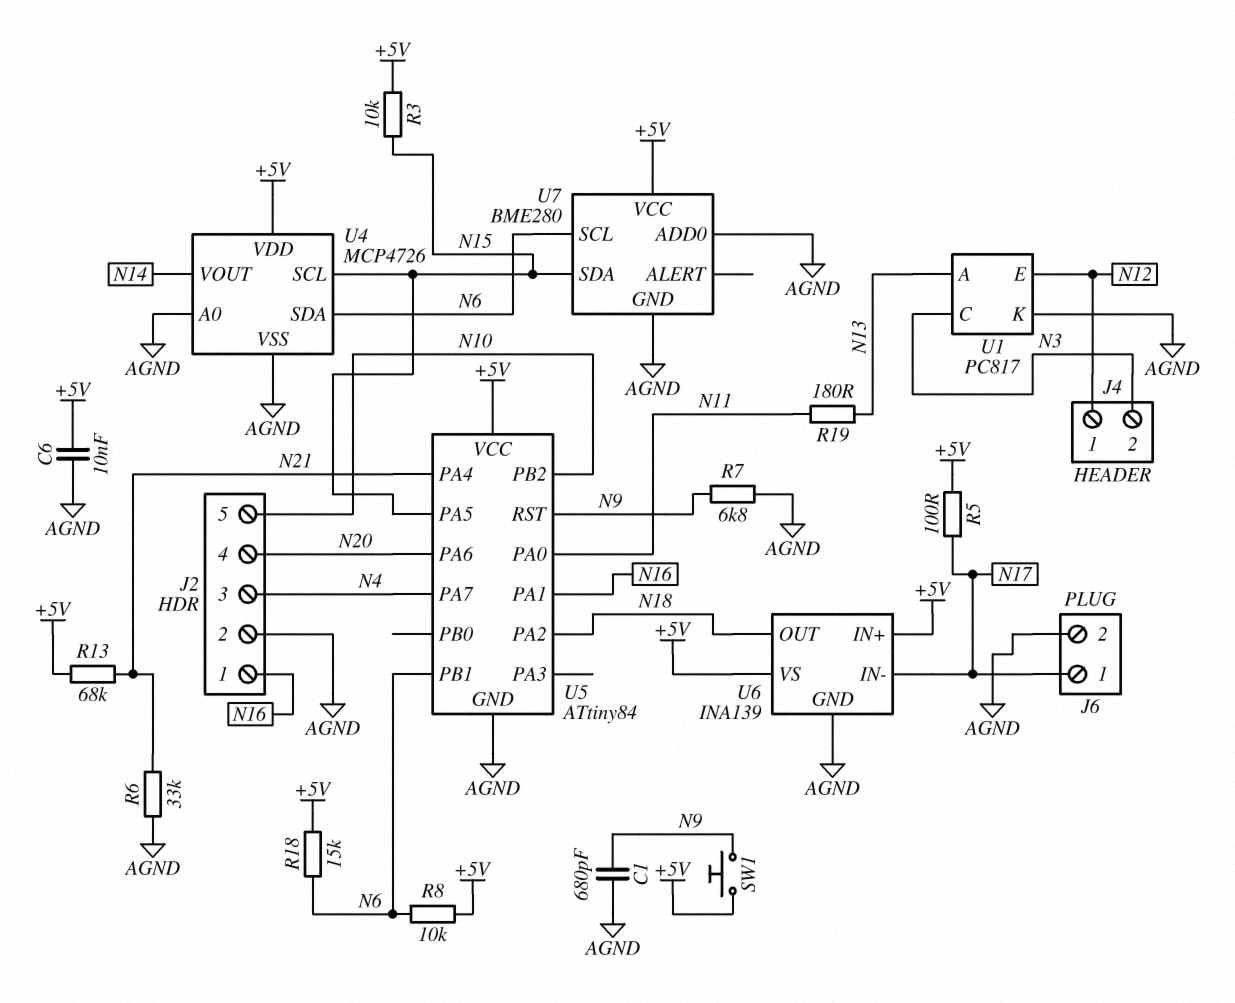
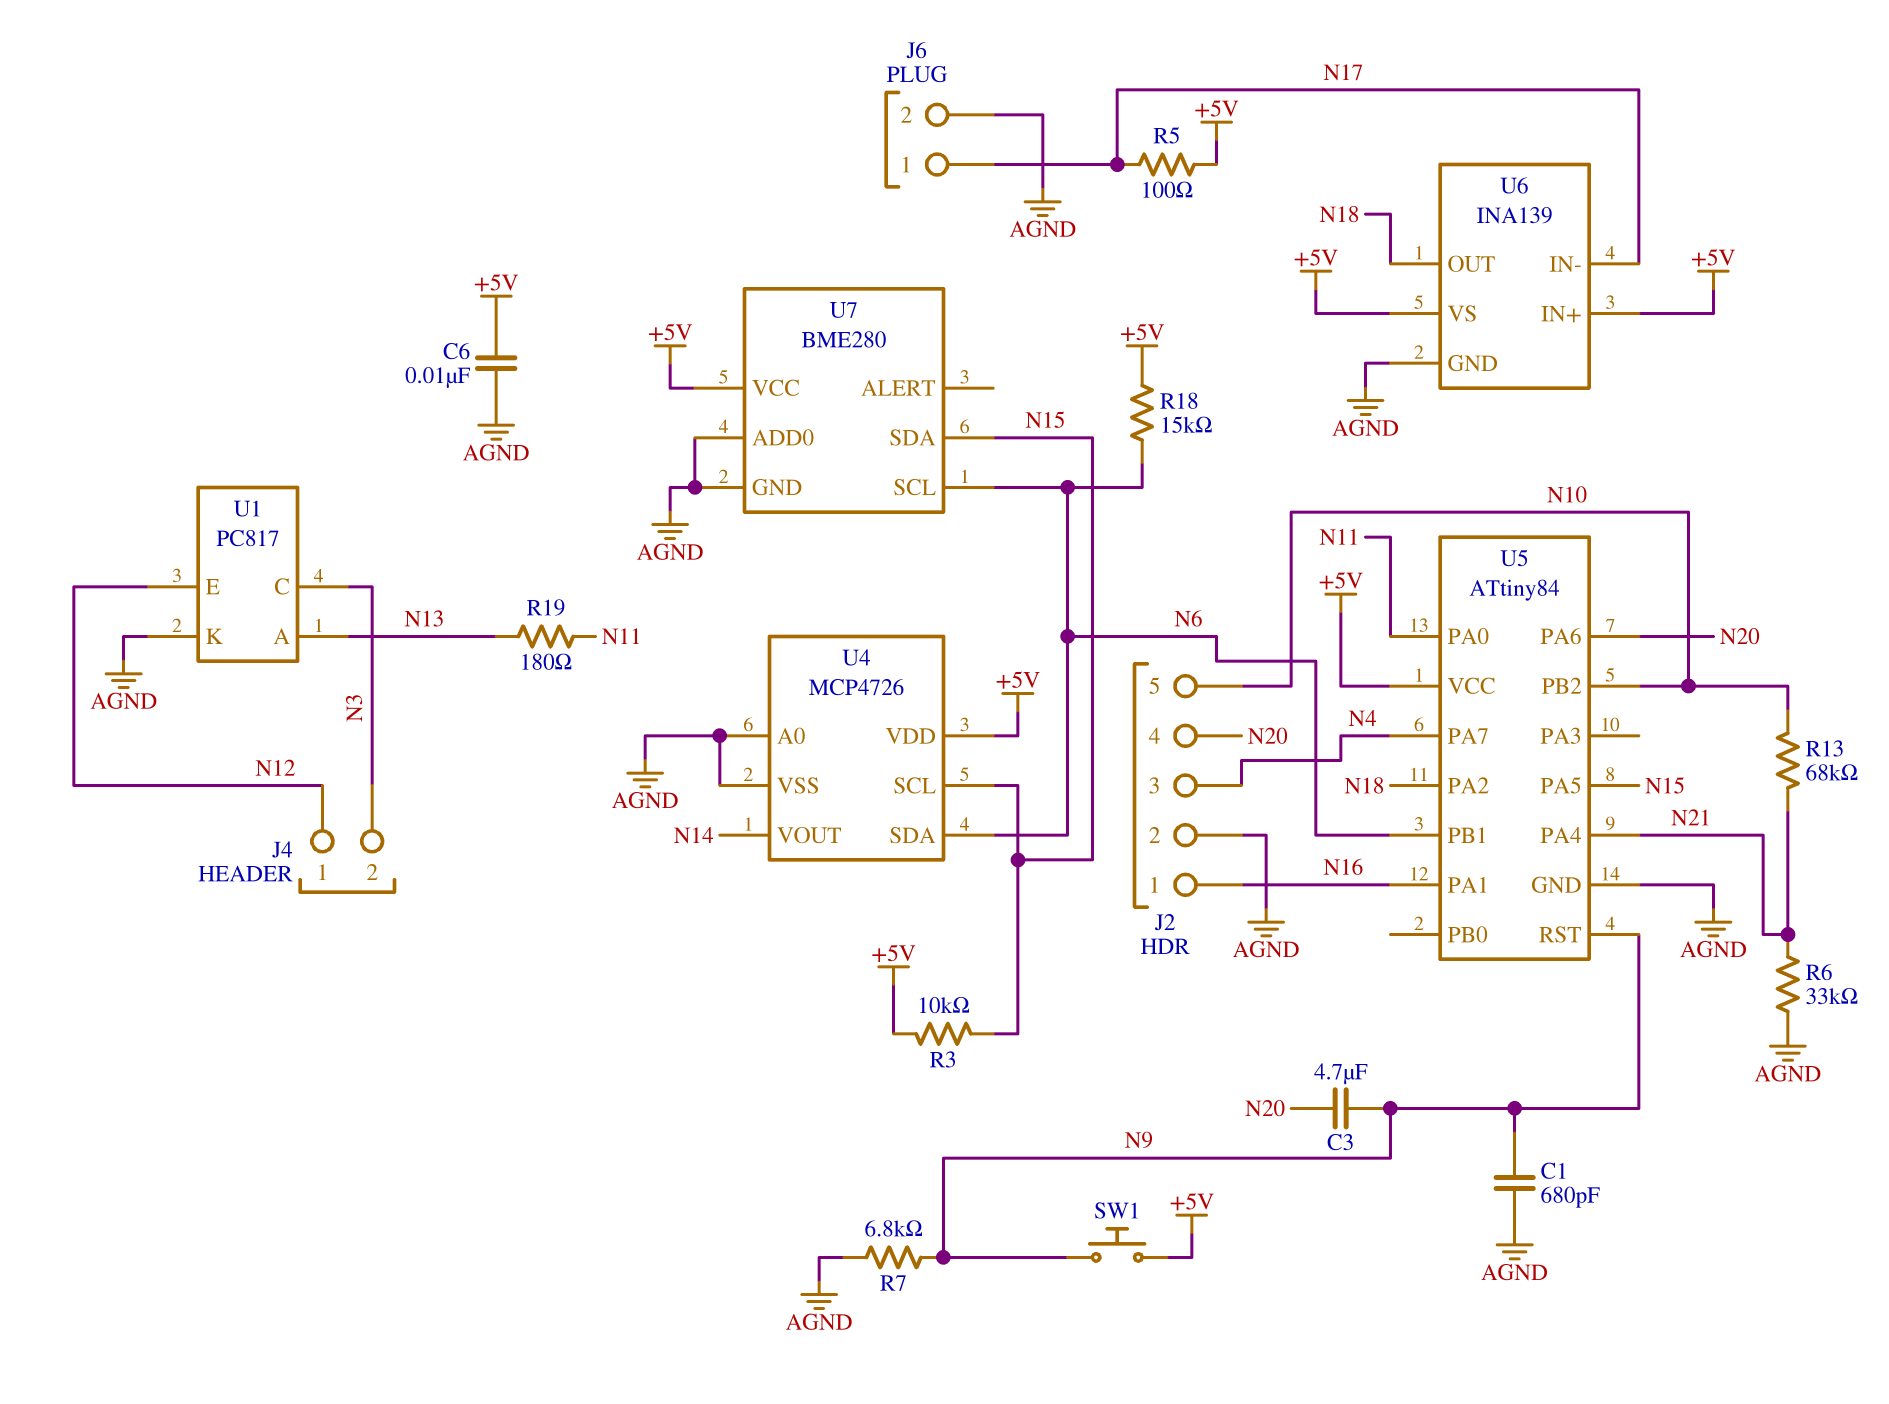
C3: none -> 4.7uF (N9, N20)
R8: 10k (+5V, N6) -> none
R13: 68k (+5V, N21) -> 68k (N10, N21)

